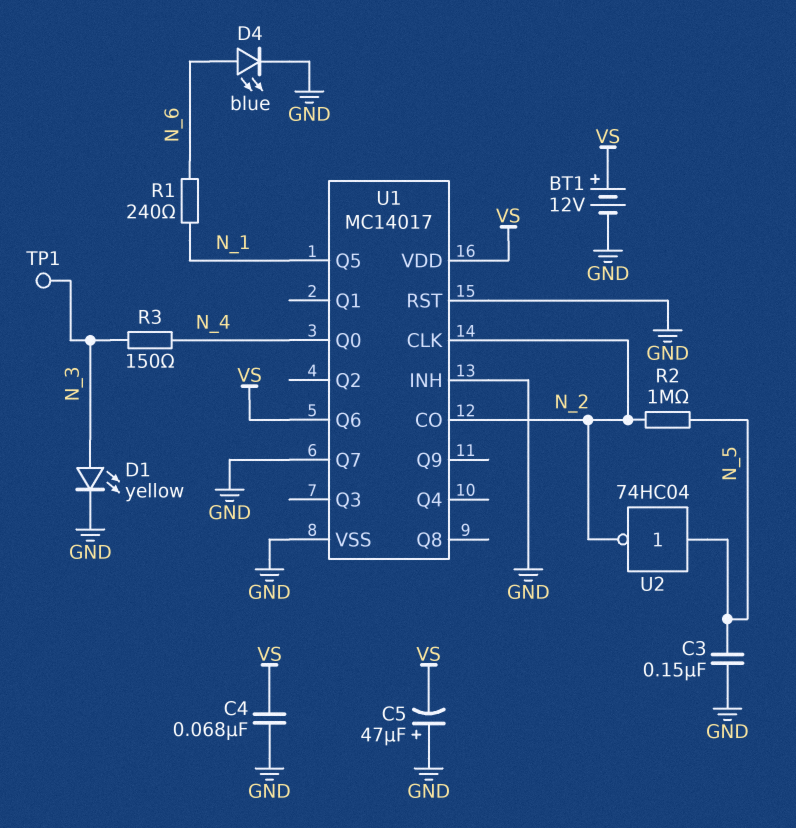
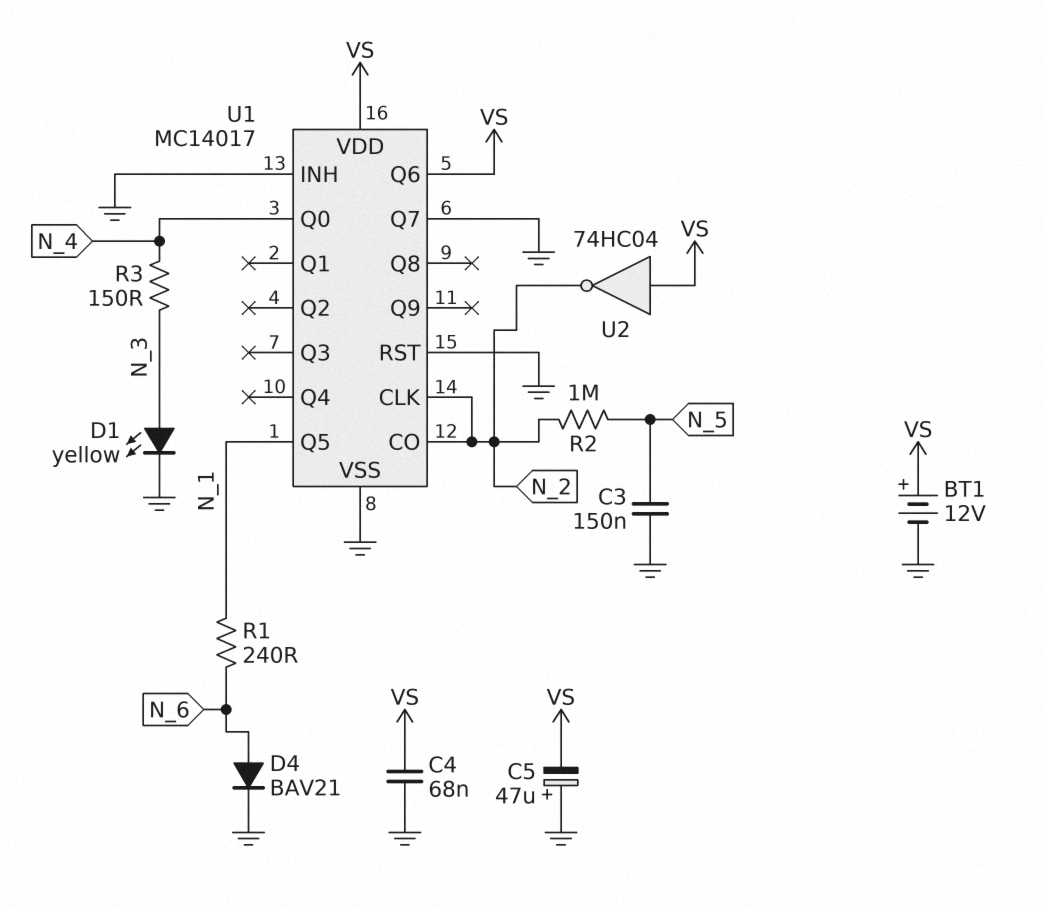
D4: LED blue (A N_6, K GND) -> diode BAV21 (A N_6, K GND)
TP1: test point (N_3) -> none
U2: NOT 74HC04 (in N_5, out N_2) -> NOT 74HC04 (in VS, out N_2)

